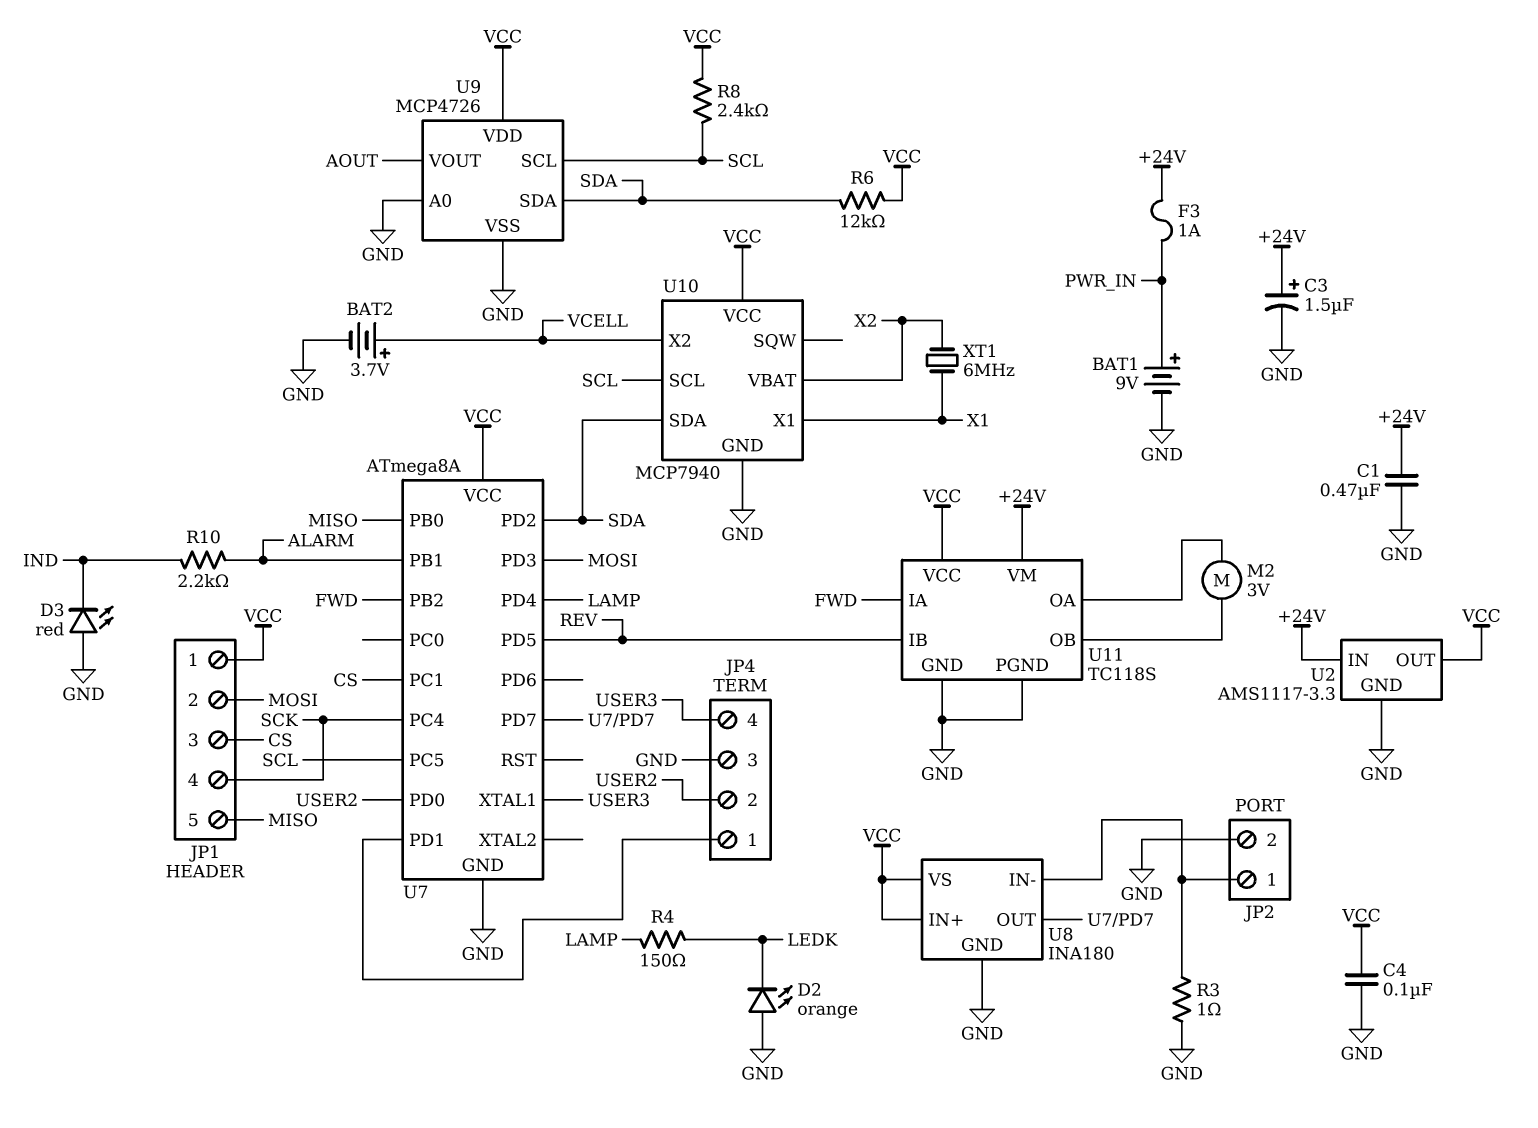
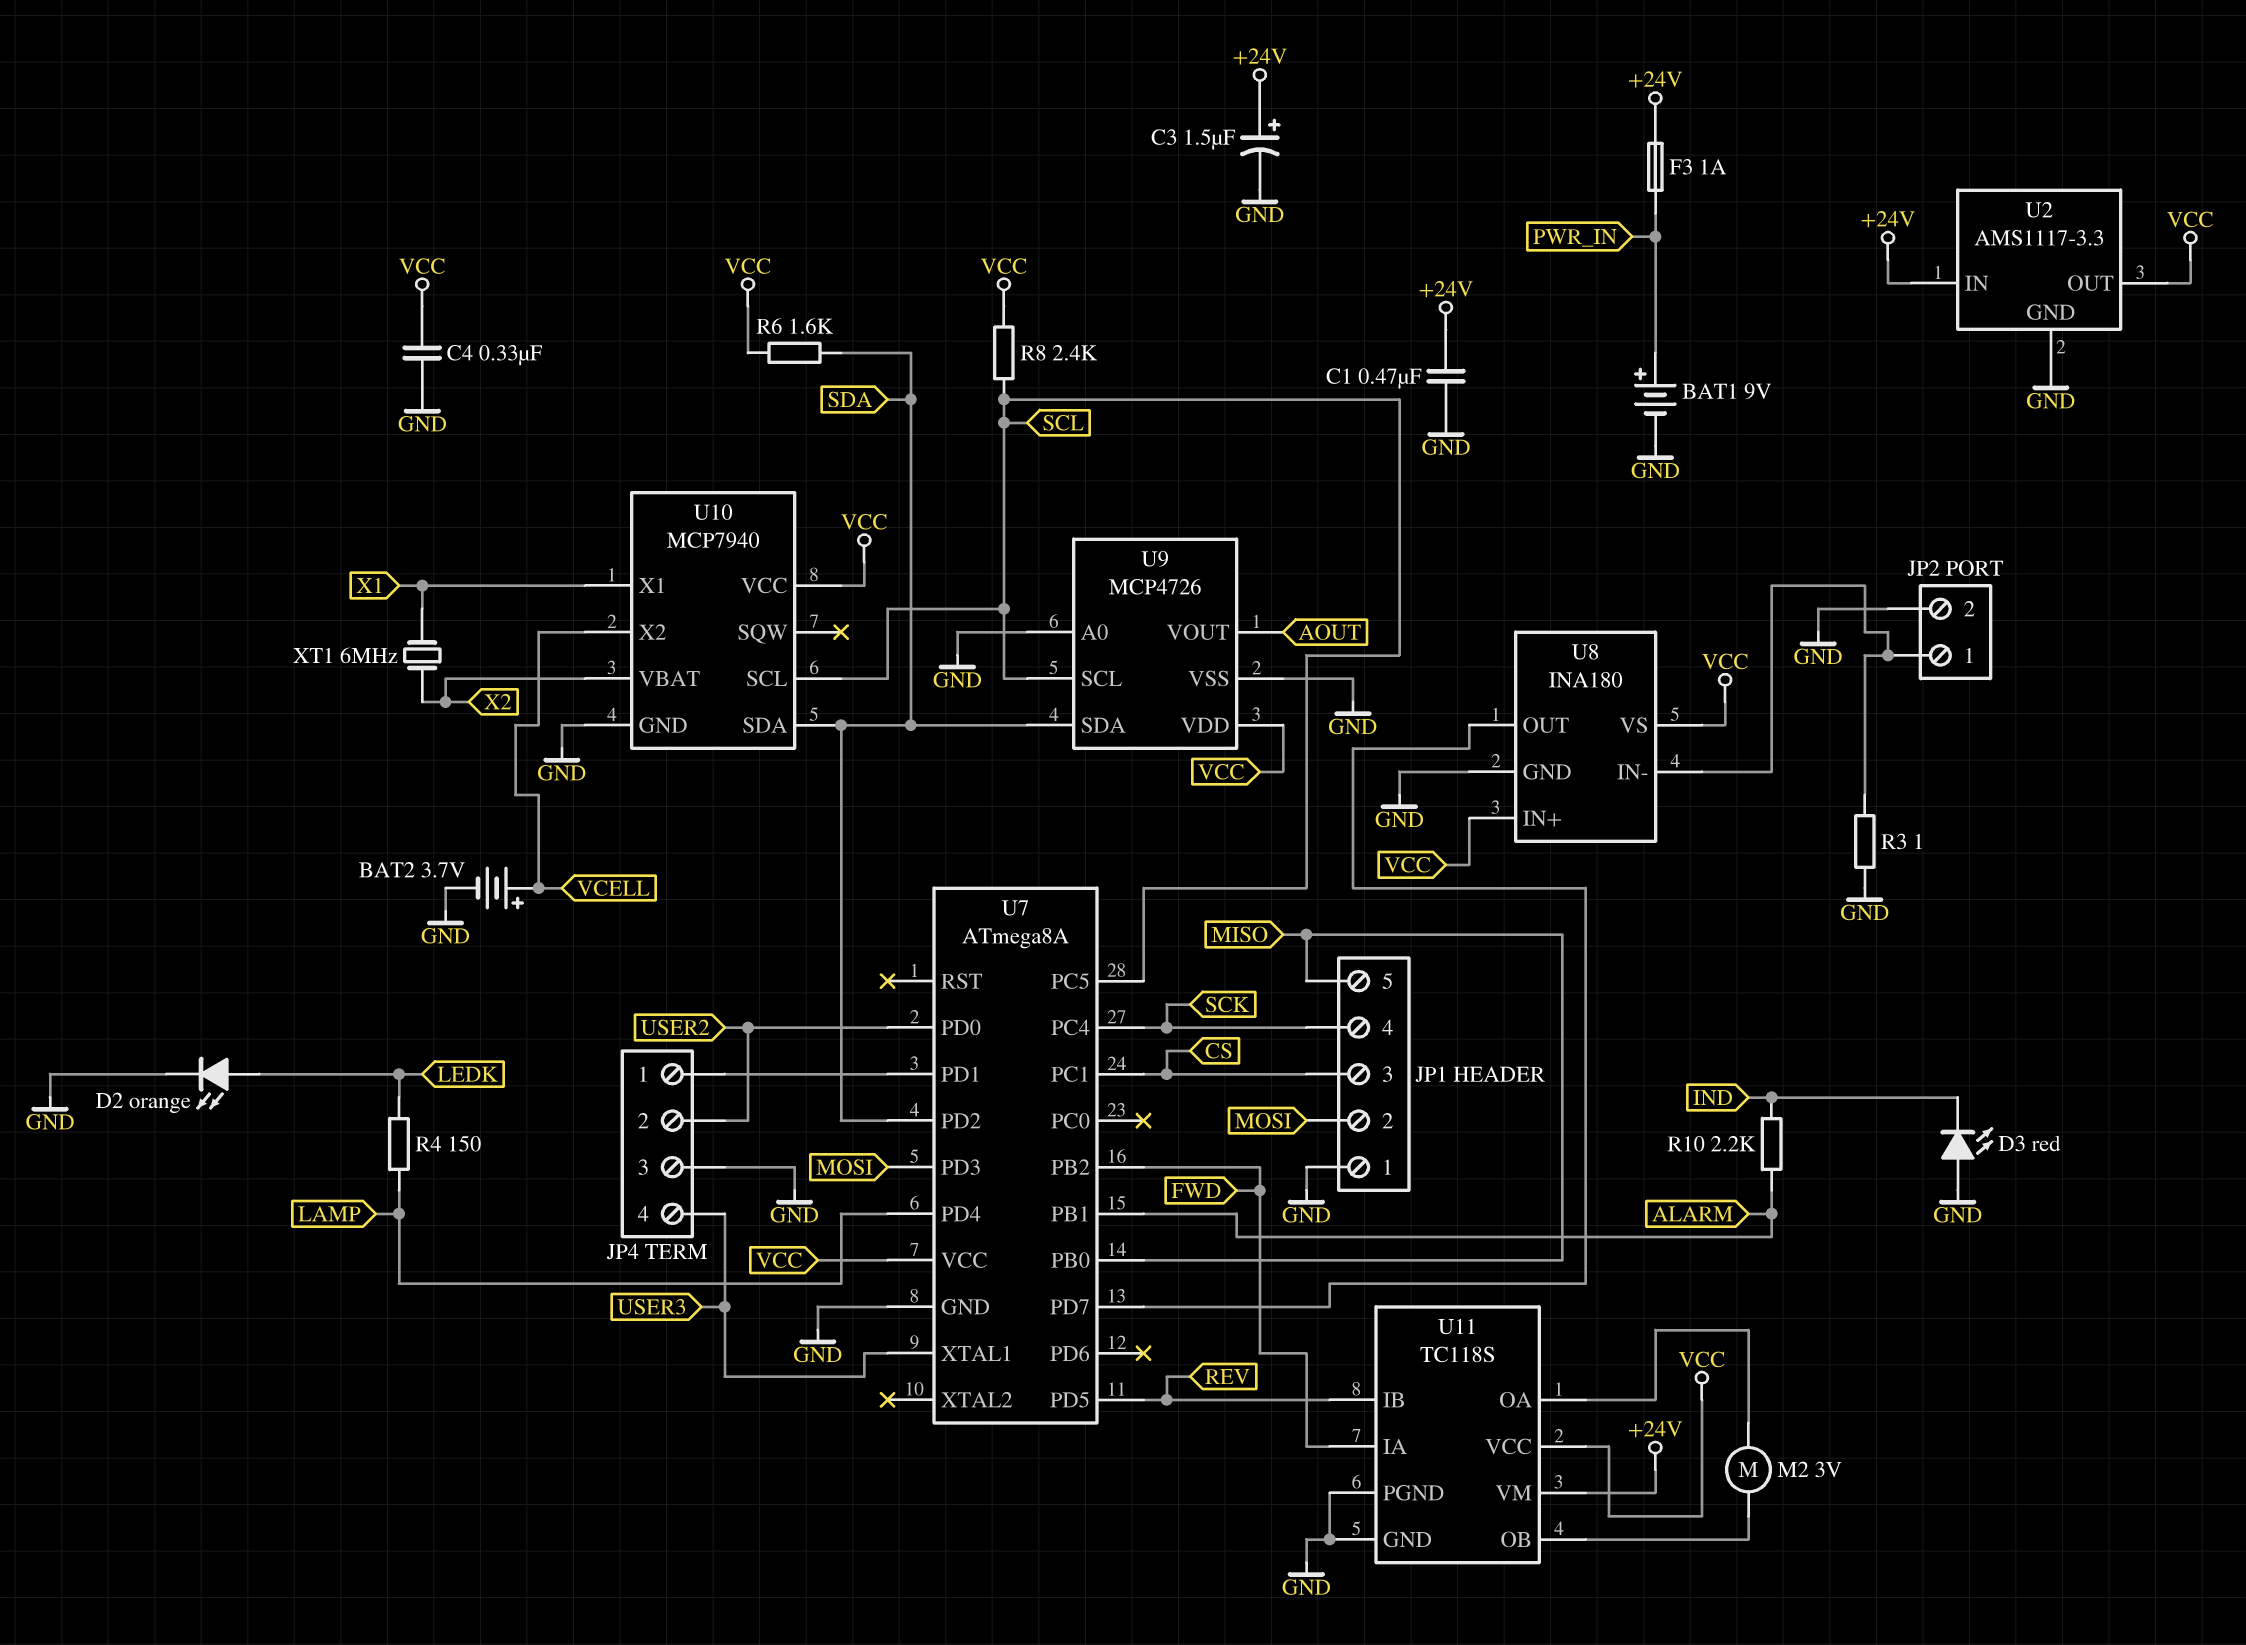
C4: 100nF (GND, VCC) -> 330nF (GND, VCC)
D2: LED orange (A GND, K LEDK) -> LED orange (A LEDK, K GND)
JP1 pin 1: VCC -> GND
R6: 12k (SDA, VCC) -> 1.6k (SDA, VCC)

